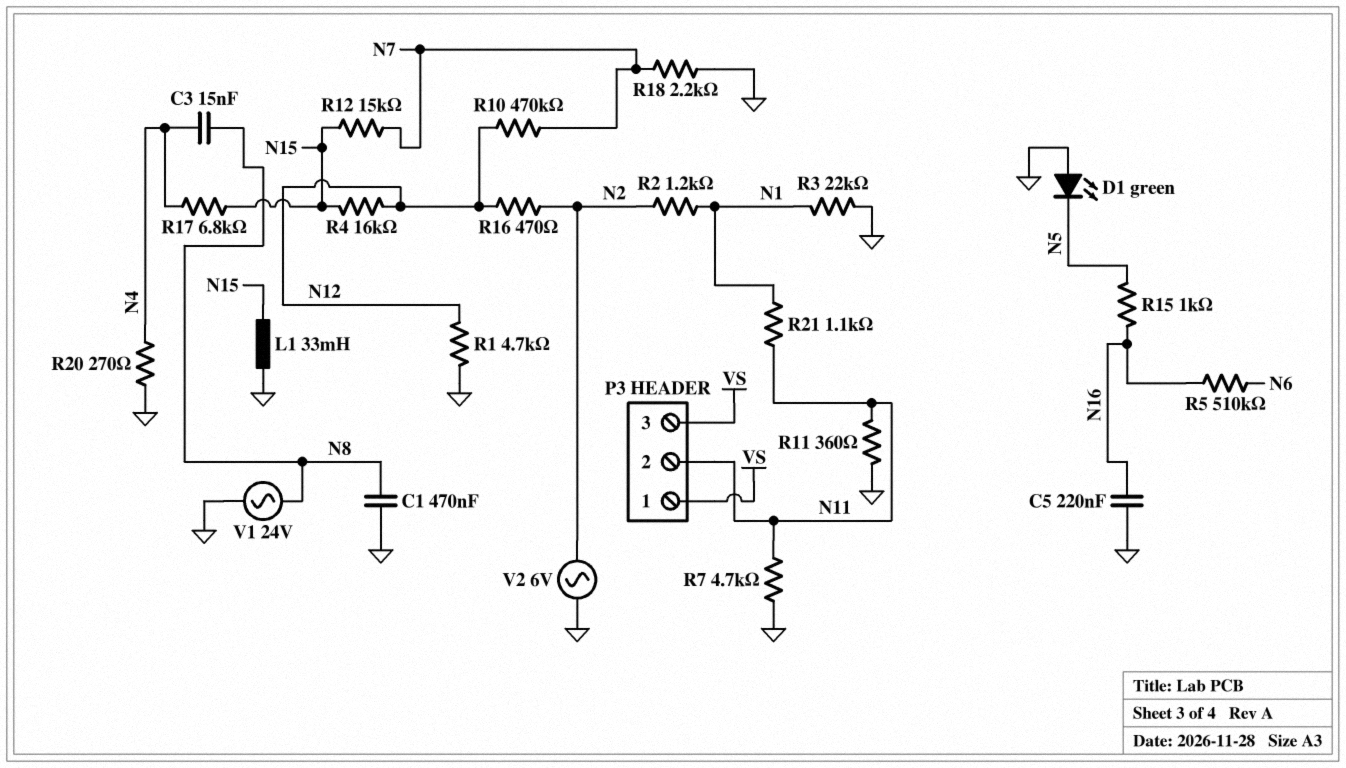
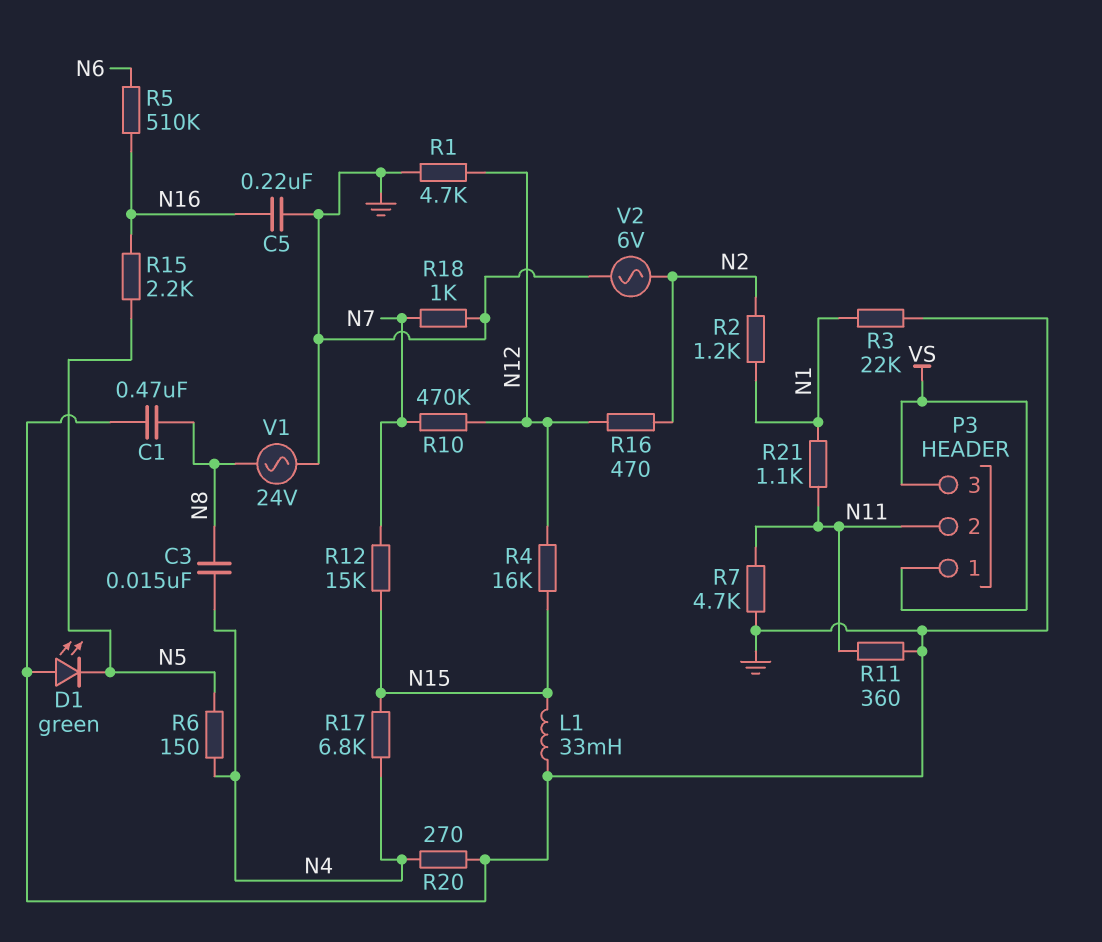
R6: none -> 150 (N4, N5)
R15: 1k (N5, N16) -> 2.2k (N5, N16)
R18: 2.2k (GND, N7) -> 1k (GND, N7)

